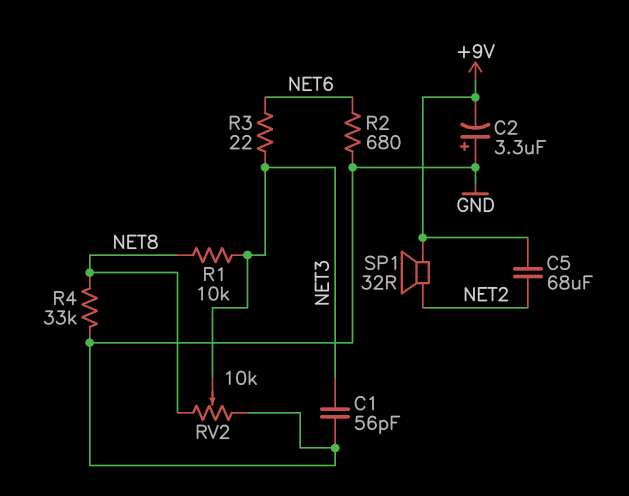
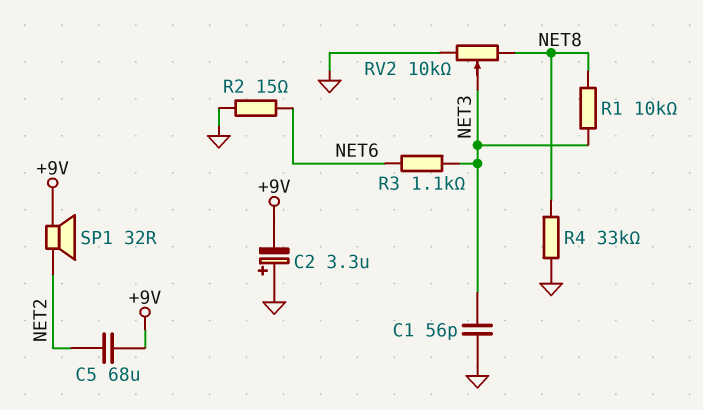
R2: 680 (GND, NET6) -> 15 (GND, NET6)
R3: 22 (NET3, NET6) -> 1.1k (NET3, NET6)

